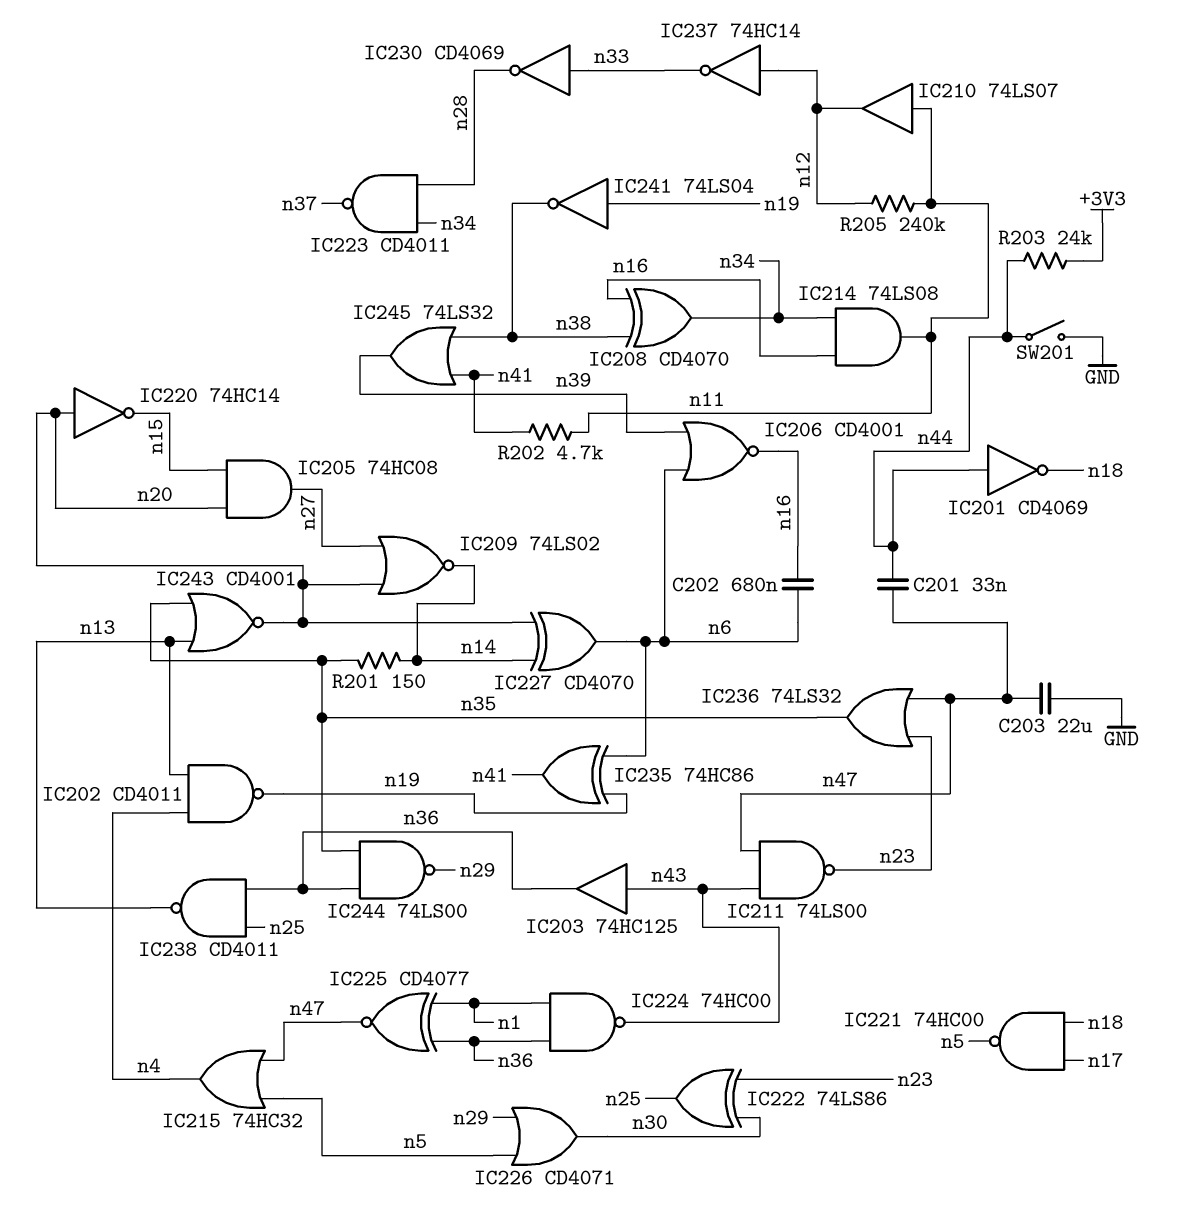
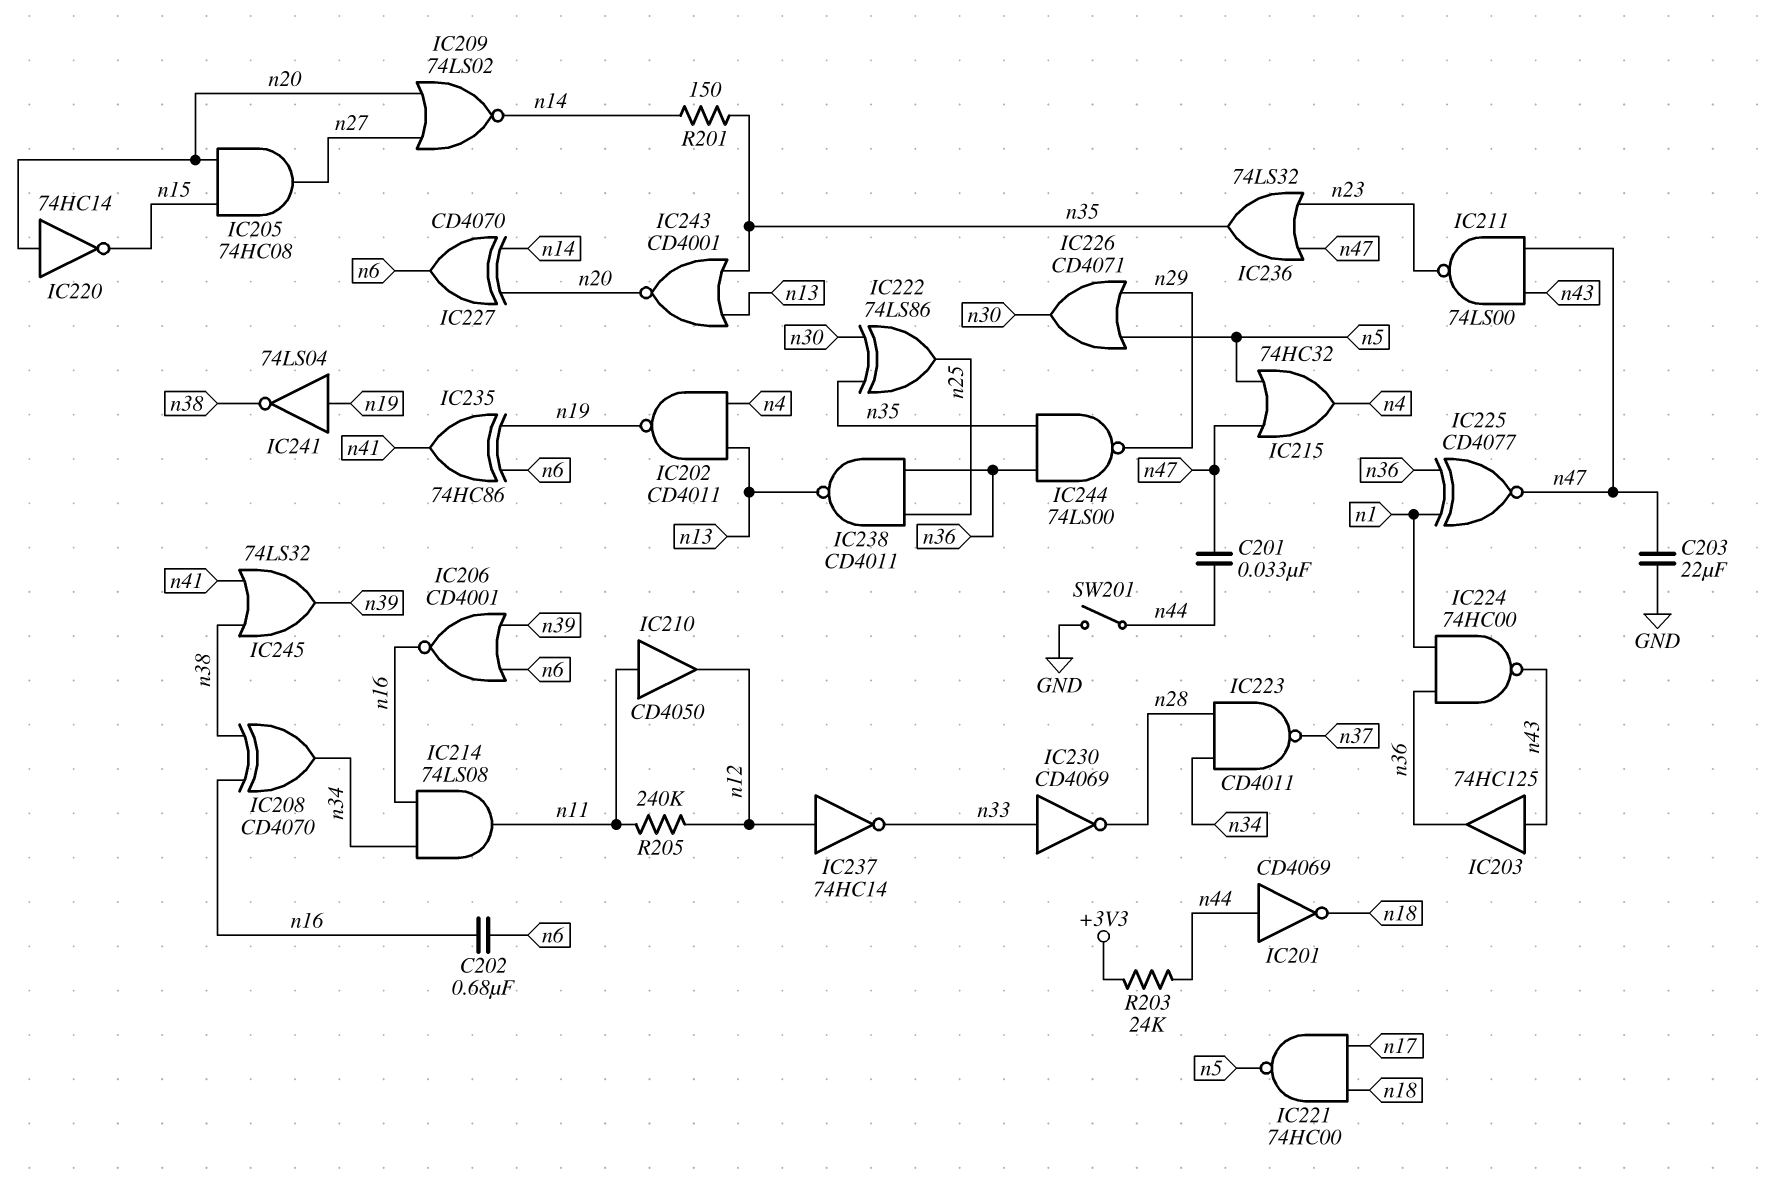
IC210: buffer 74LS07 (in n11, out n12) -> buffer CD4050 (in n11, out n12)
IC222: XOR 74LS86 (in n23, in n30, out n25) -> XOR 74LS86 (in n30, in n35, out n25)
R202: 4.7k (n11, n41) -> none

